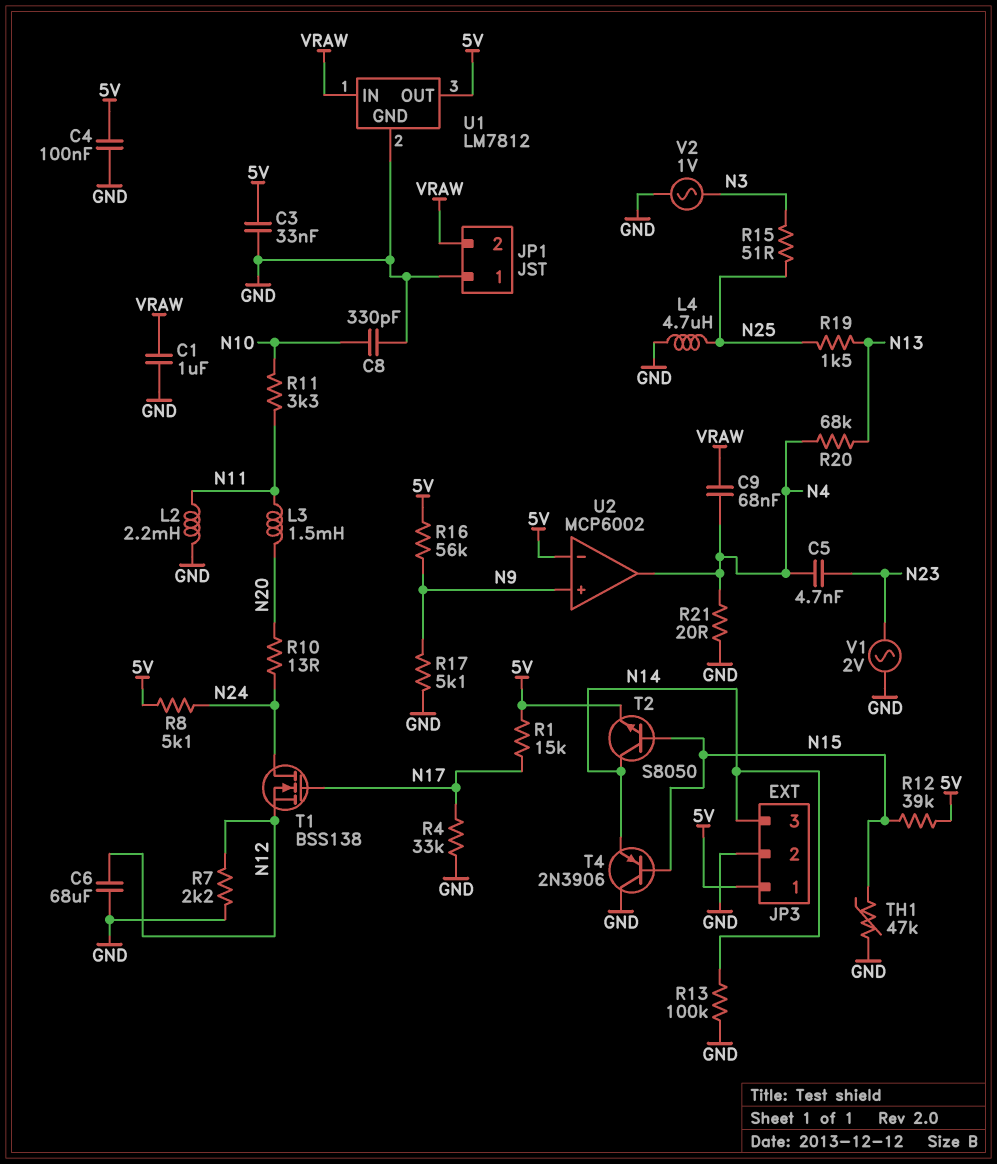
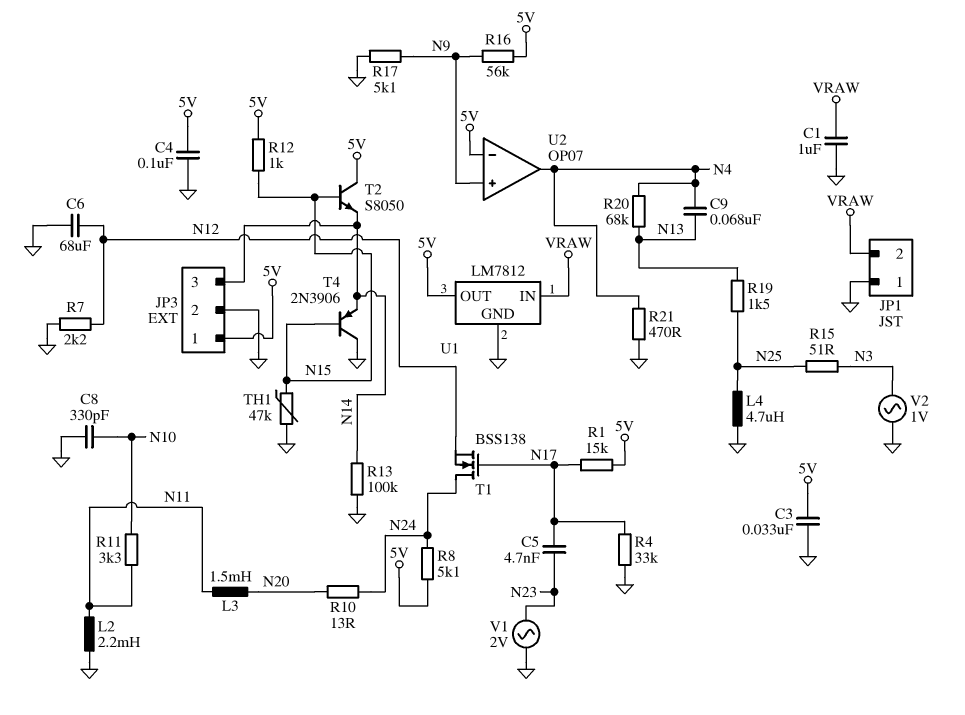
C5: 4.7nF (N4, N23) -> 4.7nF (N17, N23)
C9: 68nF (N4, VRAW) -> 68nF (N4, N13)
R12: 39k (5V, N15) -> 1k (5V, N15)
R21: 20 (GND, N4) -> 470 (GND, N4)
T2: NPN S8050 (B N15, C N14, E 5V) -> NPN S8050 (B N15, C 5V, E N14)
U2: MCP6002 -> OP07

